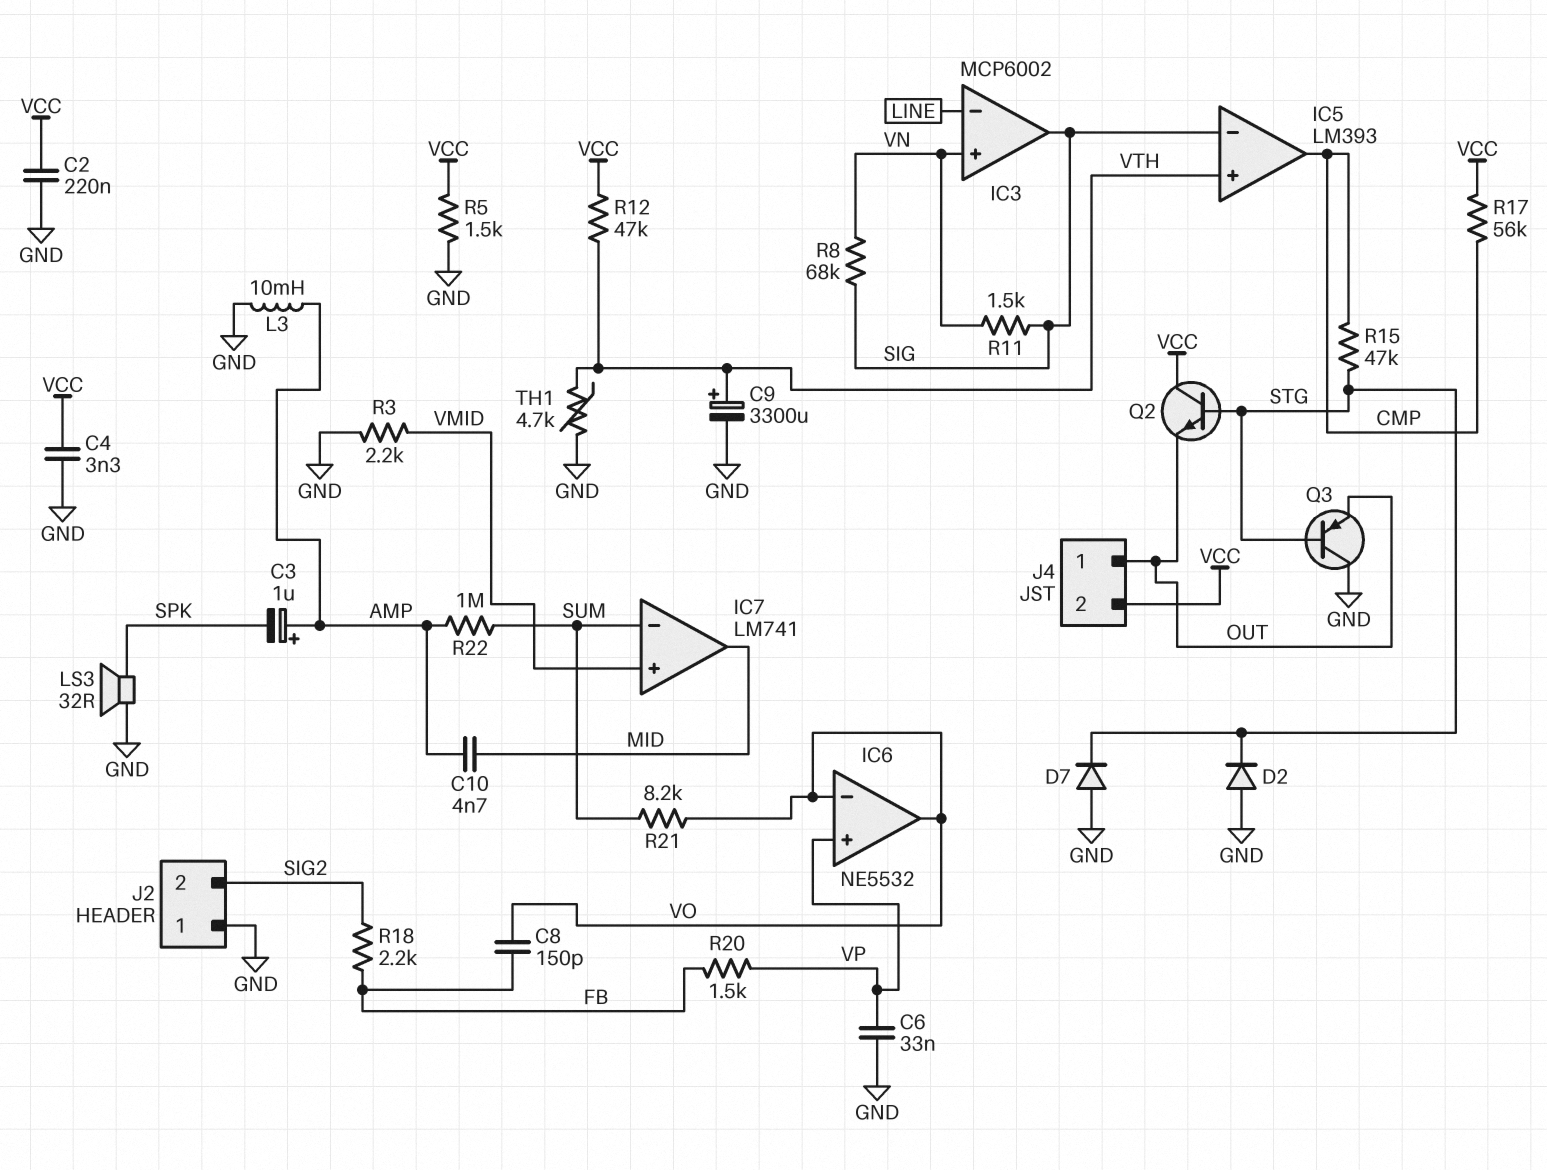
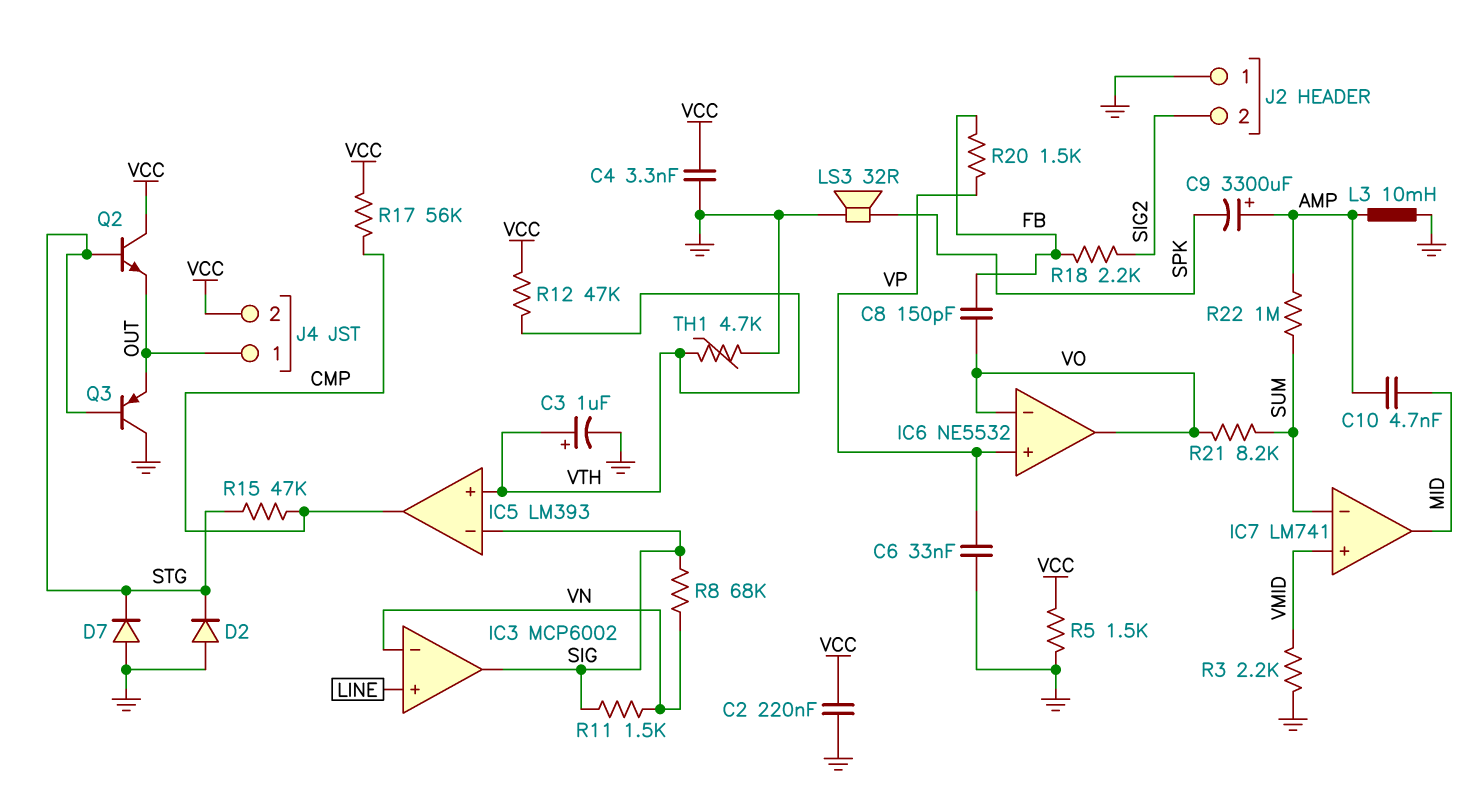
C3: 1uF (plus AMP, minus SPK) -> 1uF (plus VTH, minus GND)
C9: 3300uF (plus VTH, minus GND) -> 3300uF (plus AMP, minus SPK)
IC3 pin in+: VN -> LINE
IC3 pin in-: LINE -> VN

